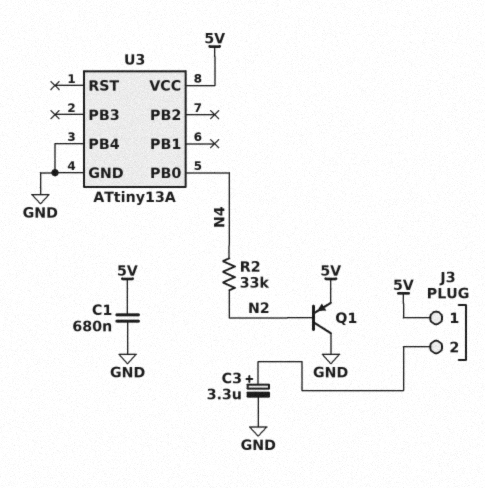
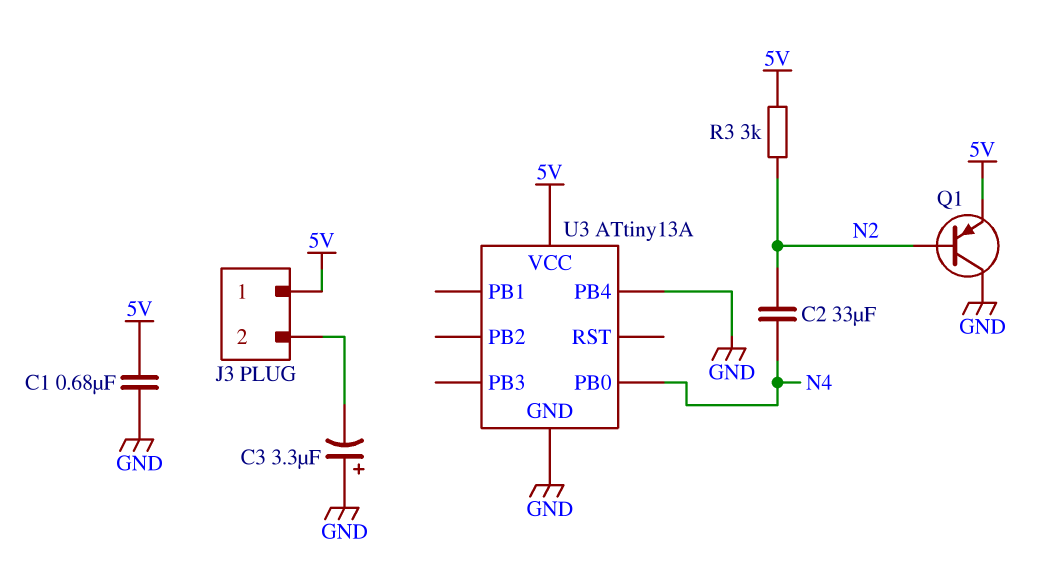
C2: none -> 33uF (N2, N4)
C3: 3.3uF (plus J3/2, minus GND) -> 3.3uF (plus GND, minus J3/2)
R2: 33k (N2, N4) -> none
R3: none -> 3k (5V, N2)

